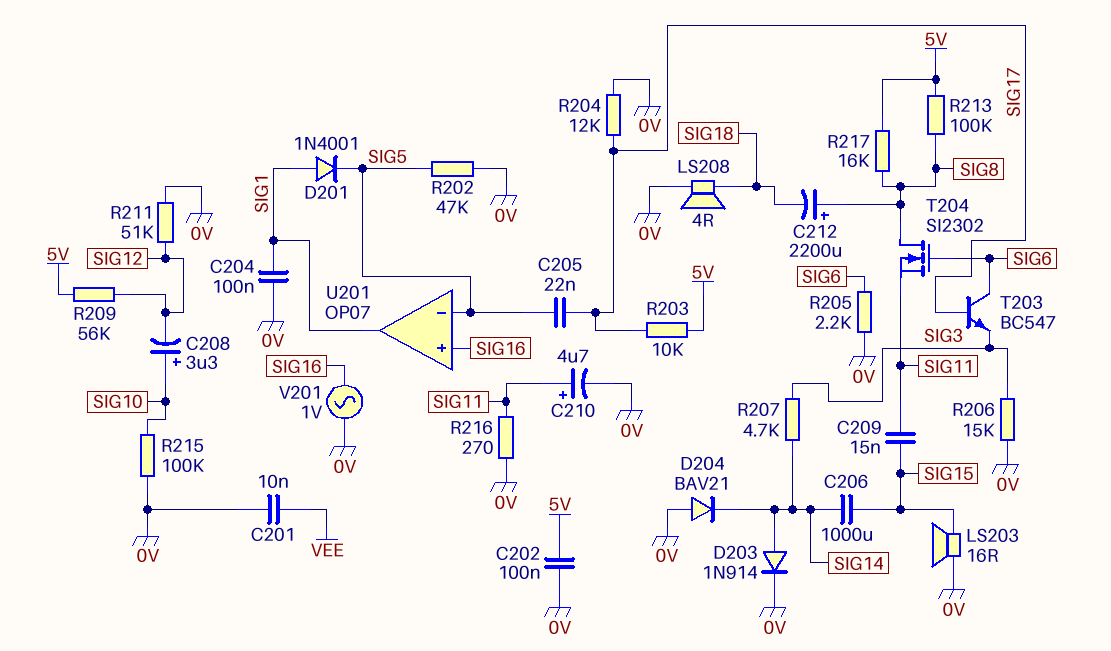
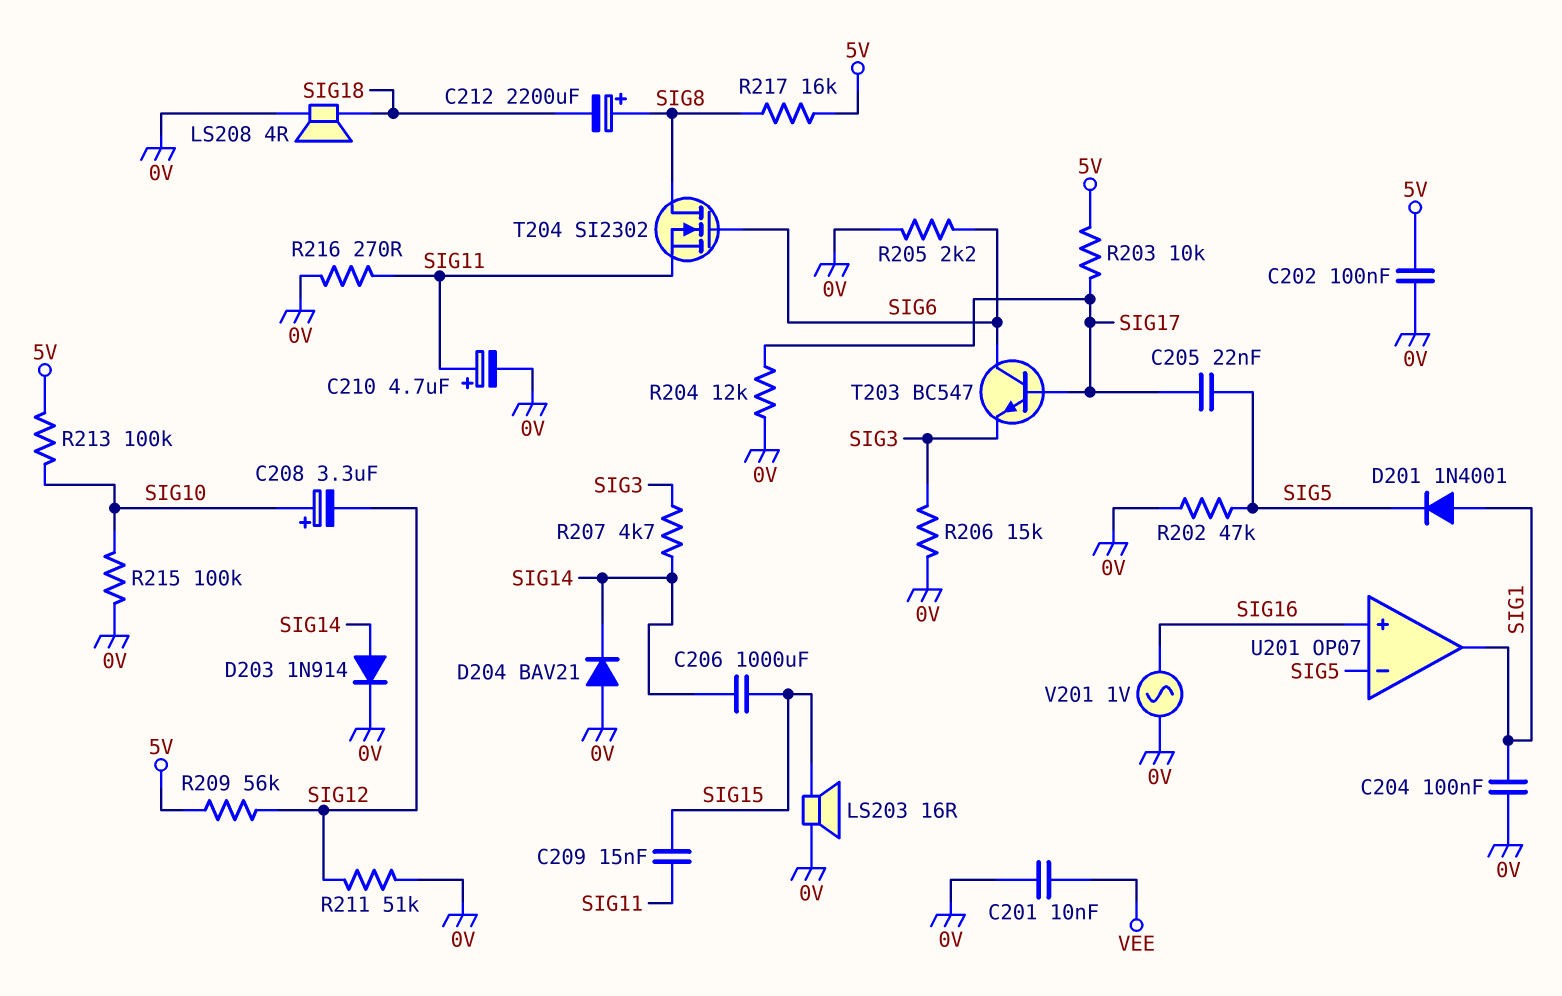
R213: 100k (5V, SIG8) -> 100k (5V, SIG10)

